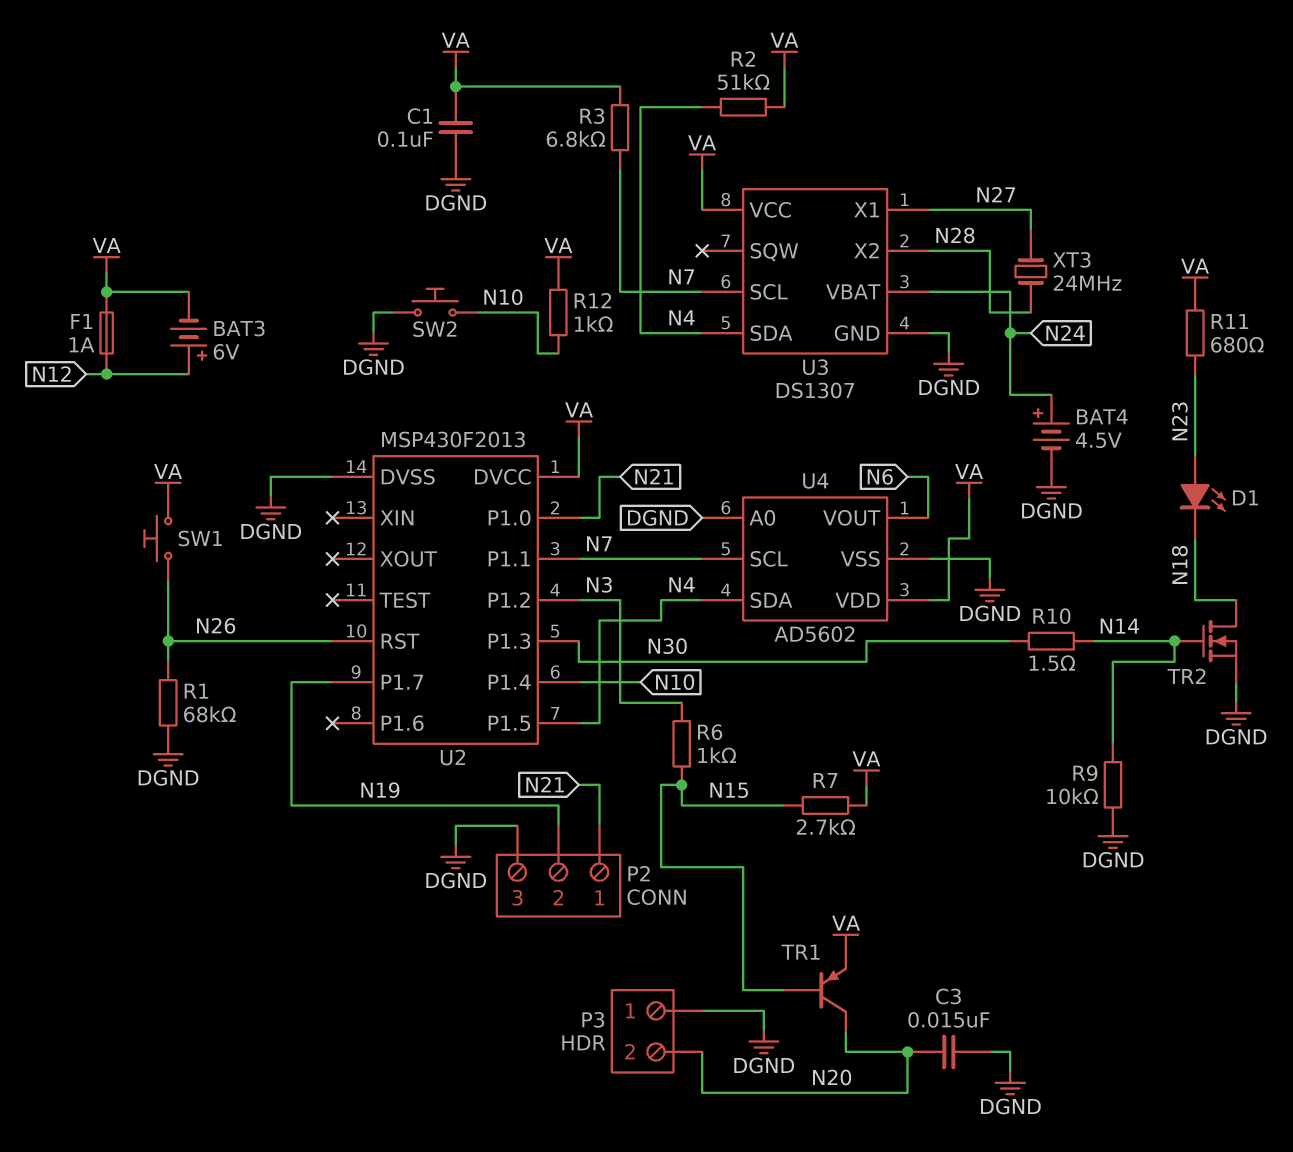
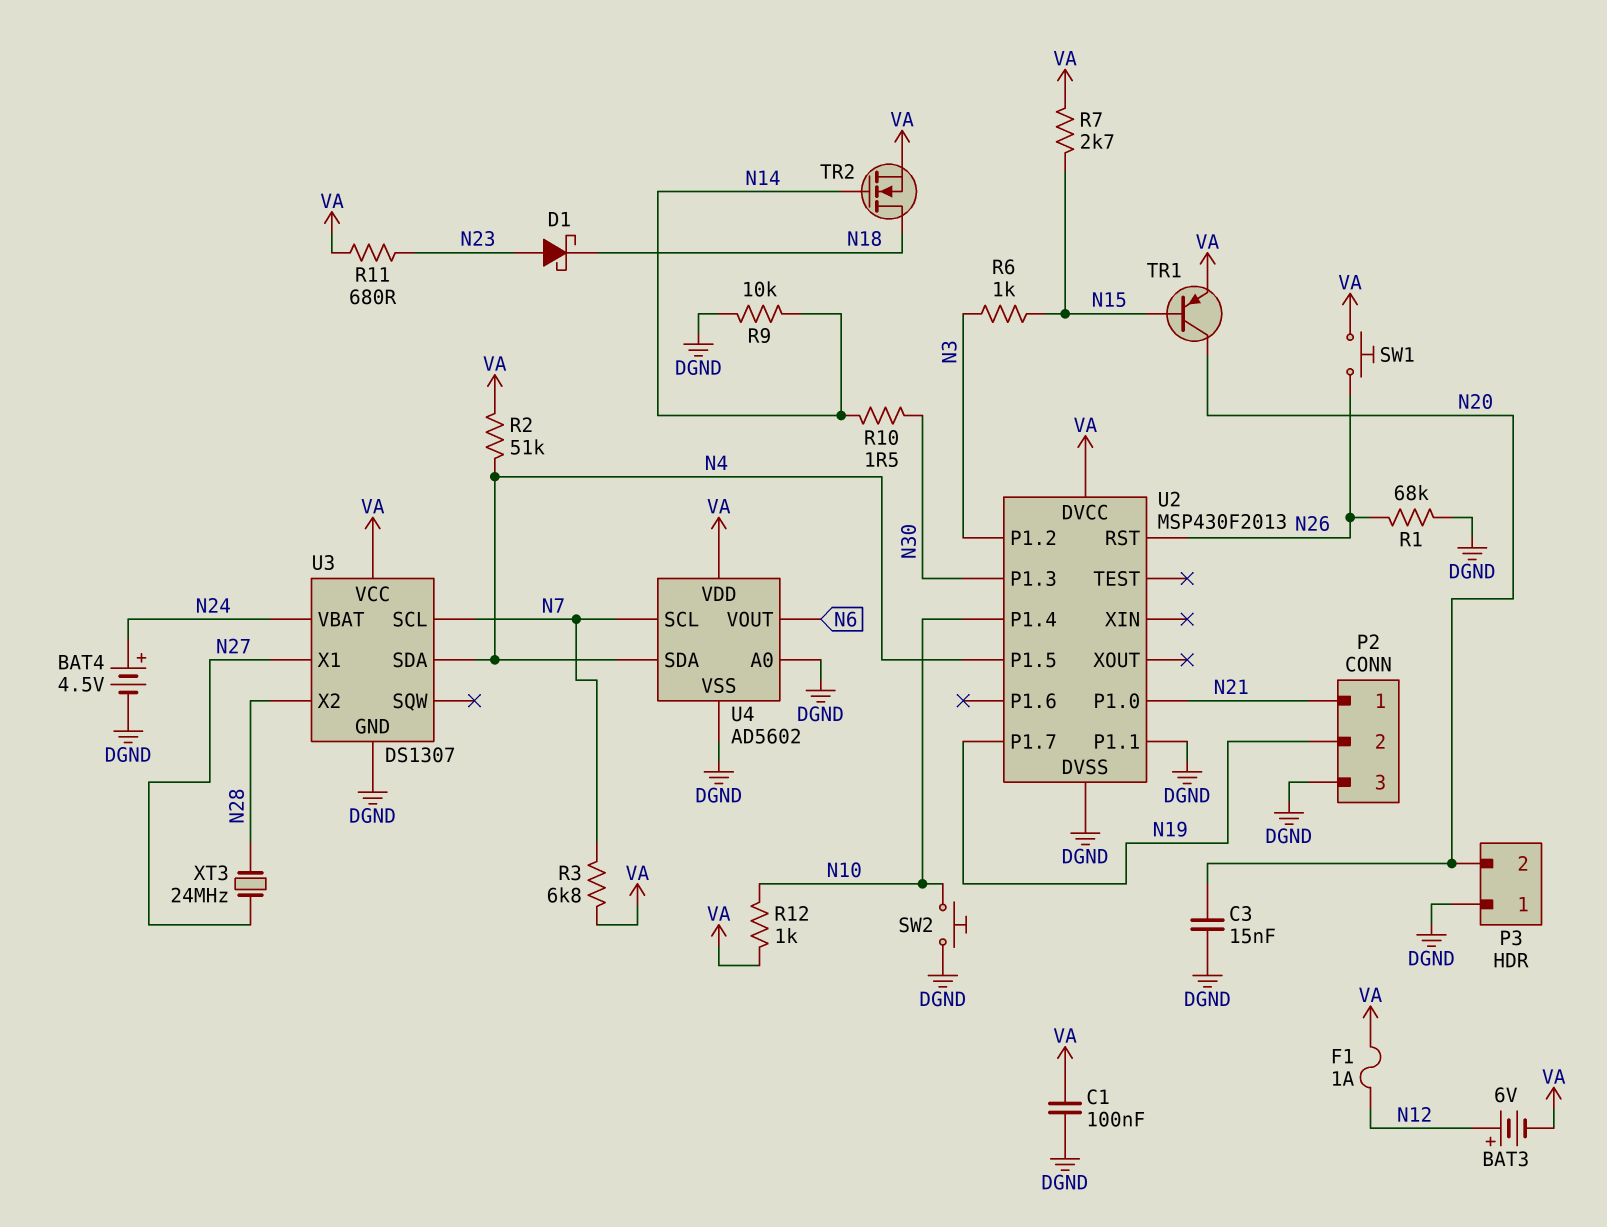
D1: LED (A N23, K N18) -> schottky (A N23, K N18)
TR2: NMOS (G N14, D N18, S DGND) -> NMOS (G N14, D N18, S VA)
U2 pin P1.1: N7 -> DGND

